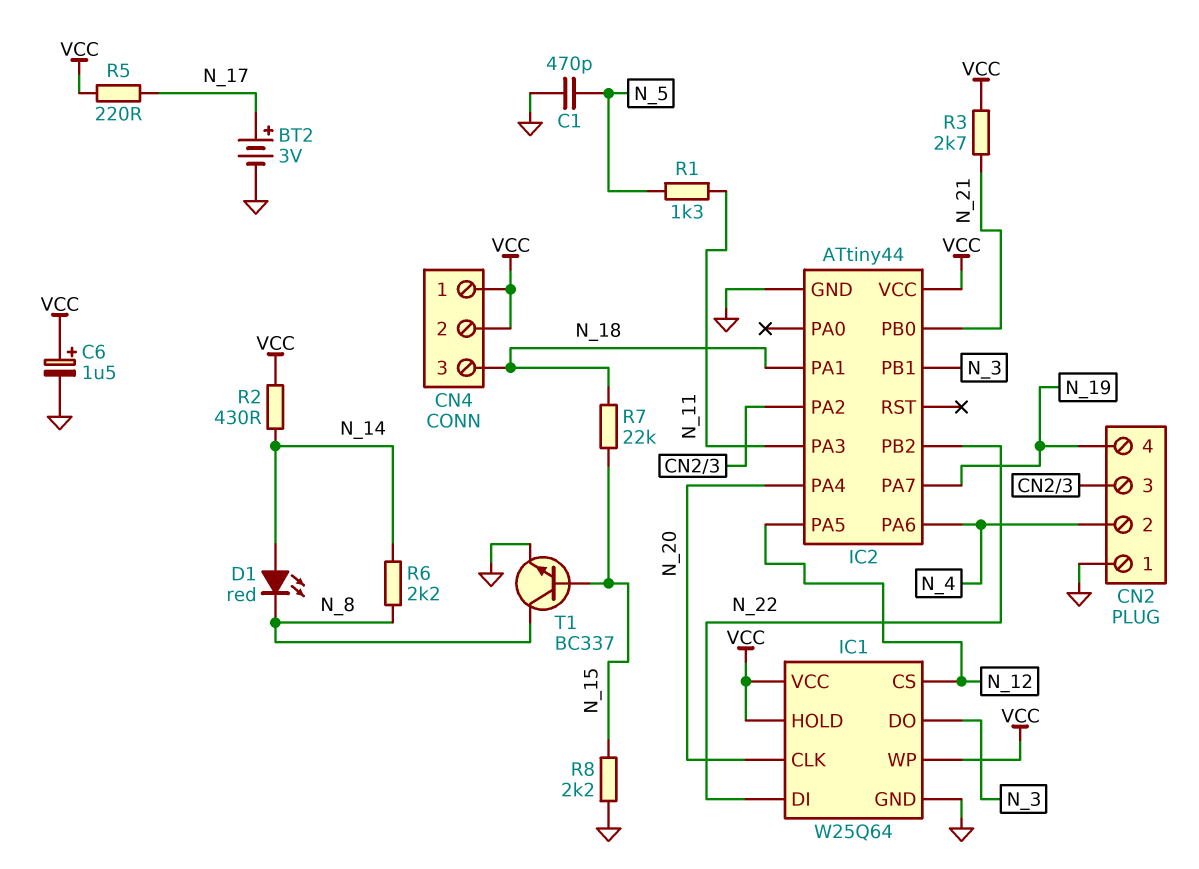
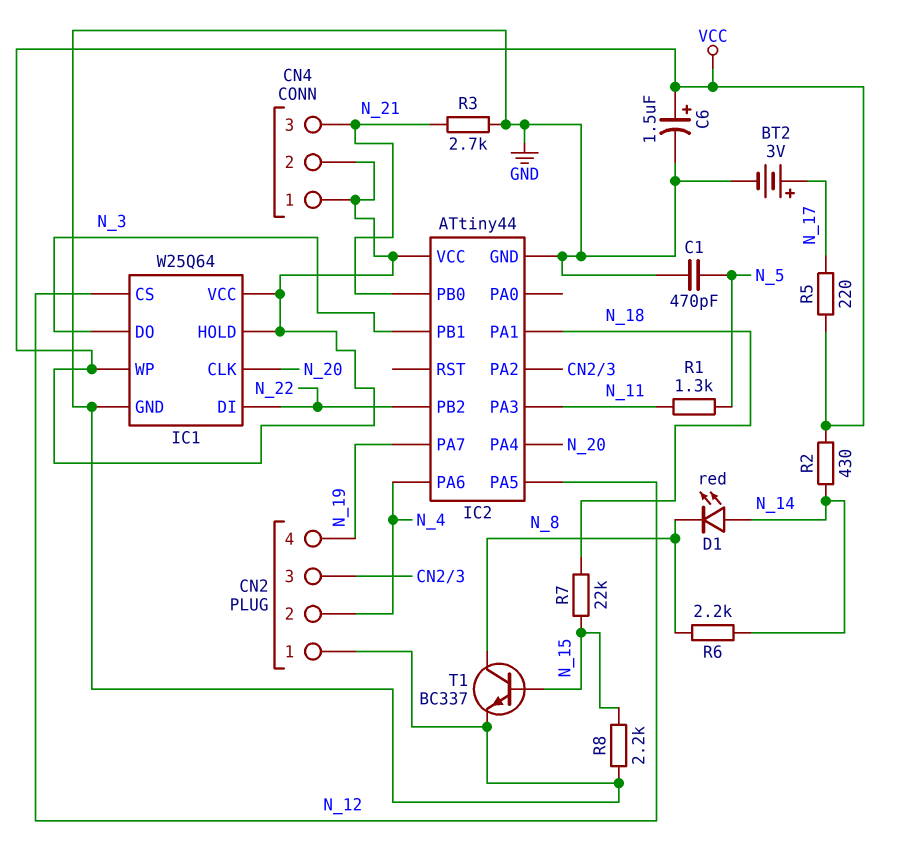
CN4 pin 3: N_18 -> N_21
R3: 2.7k (N_21, VCC) -> 2.7k (GND, N_21)

